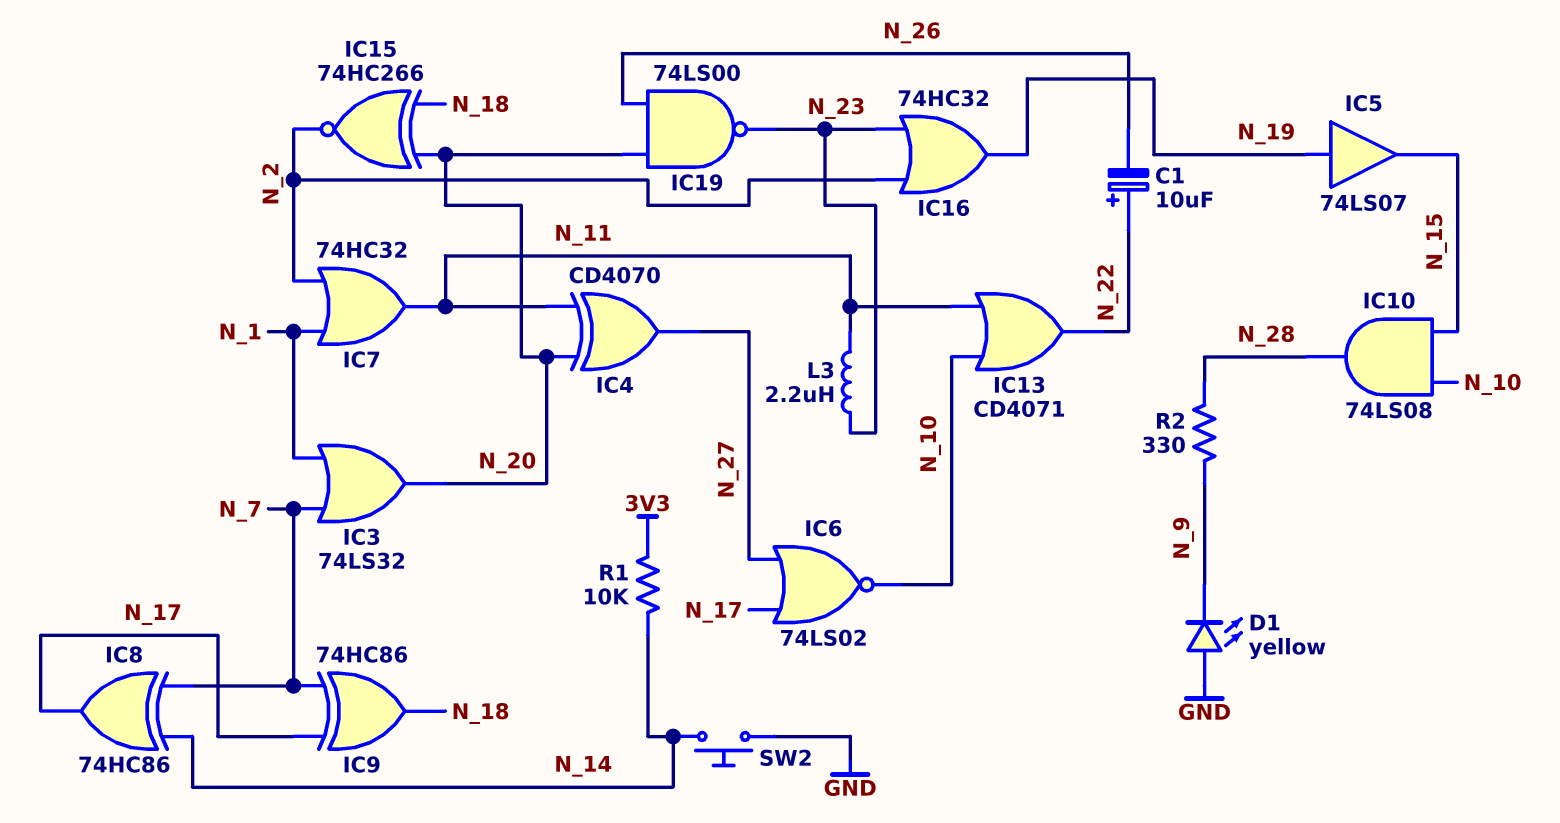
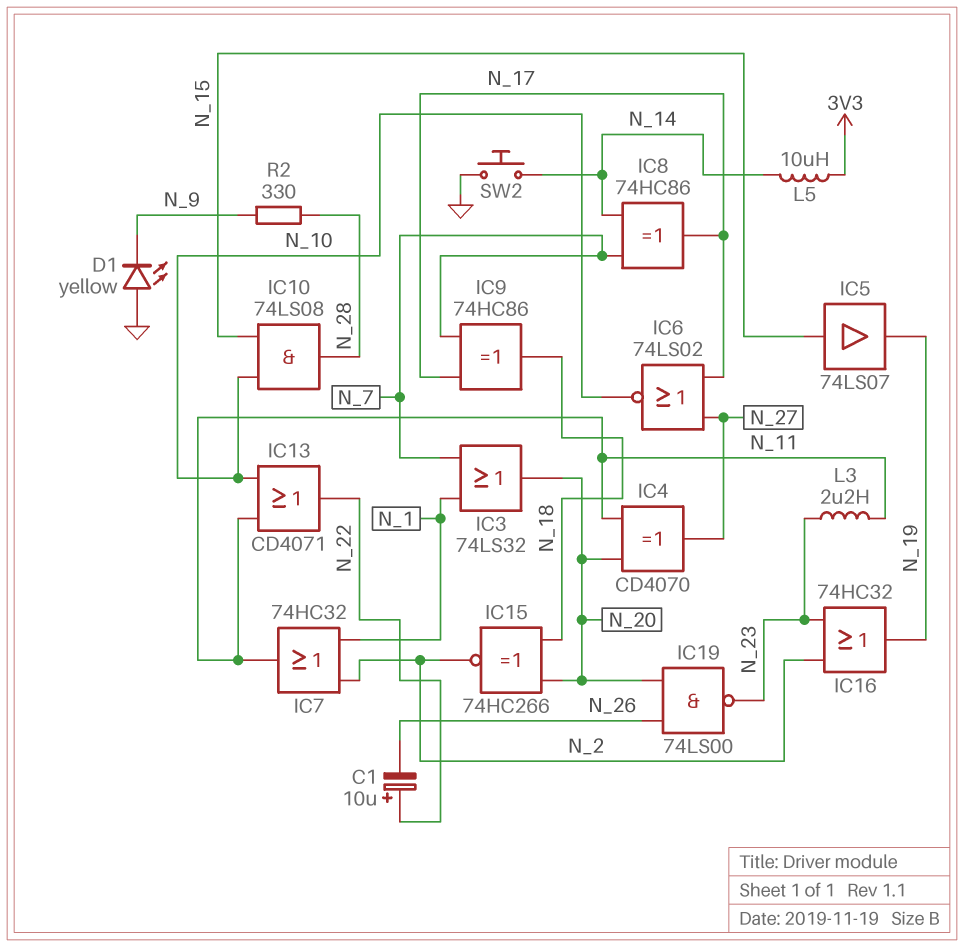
IC5: buffer 74LS07 (in N_19, out N_15) -> buffer 74LS07 (in N_15, out N_19)
L5: none -> 10uH (3V3, N_14)
R1: 10k (3V3, N_14) -> none

